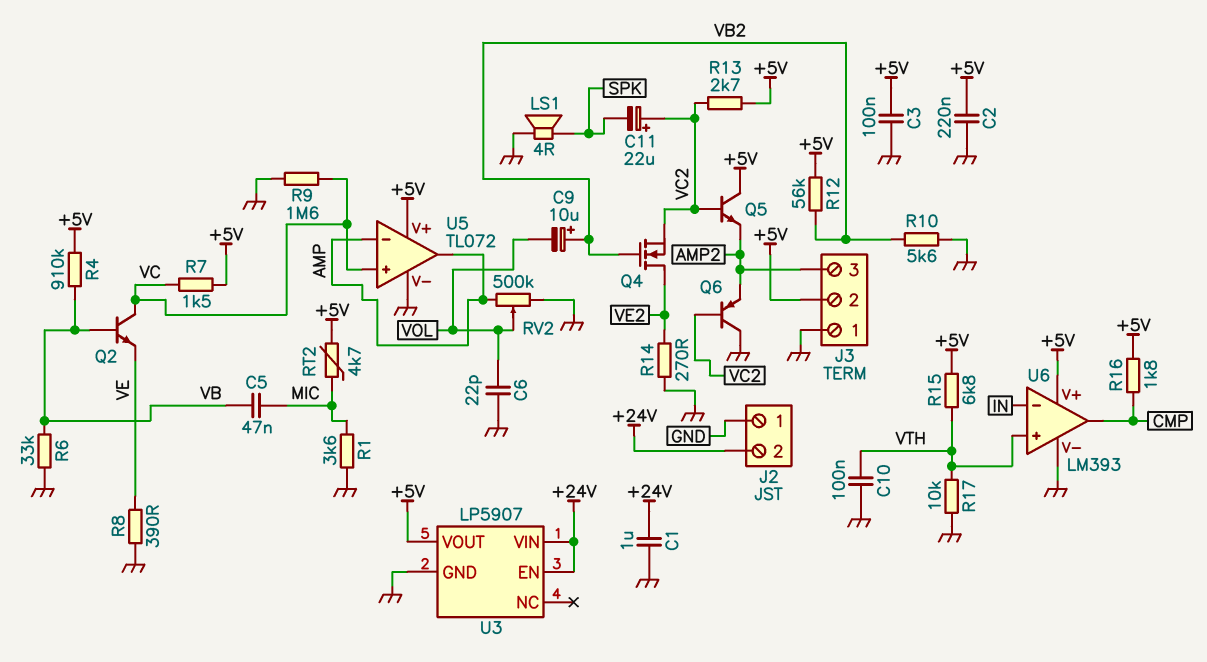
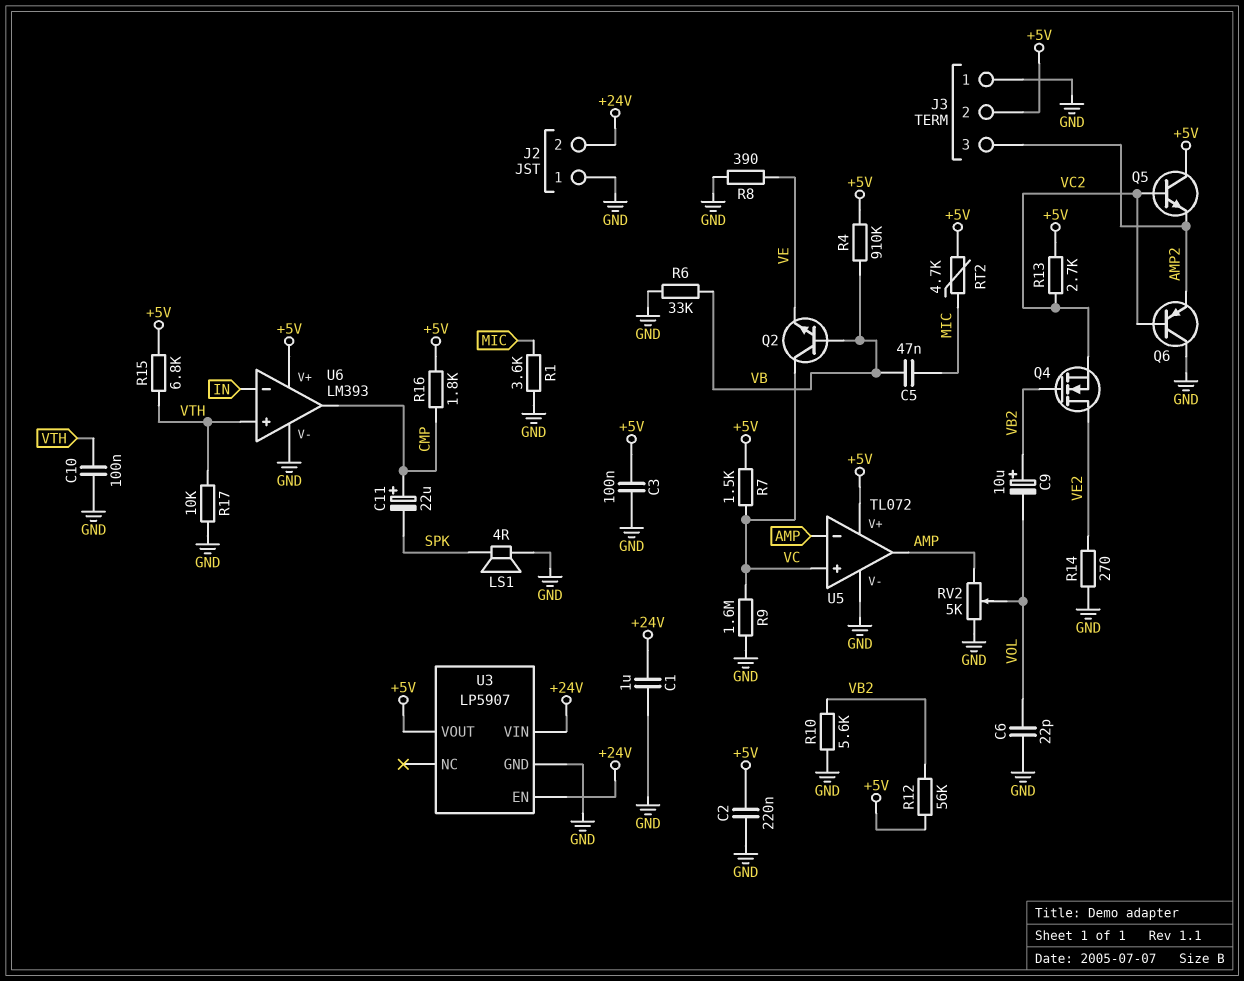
C11: 22uF (plus VC2, minus SPK) -> 22uF (plus CMP, minus SPK)
RV2: 500k (AMP, GND, wiper VOL) -> 5k (AMP, GND, wiper VOL)

